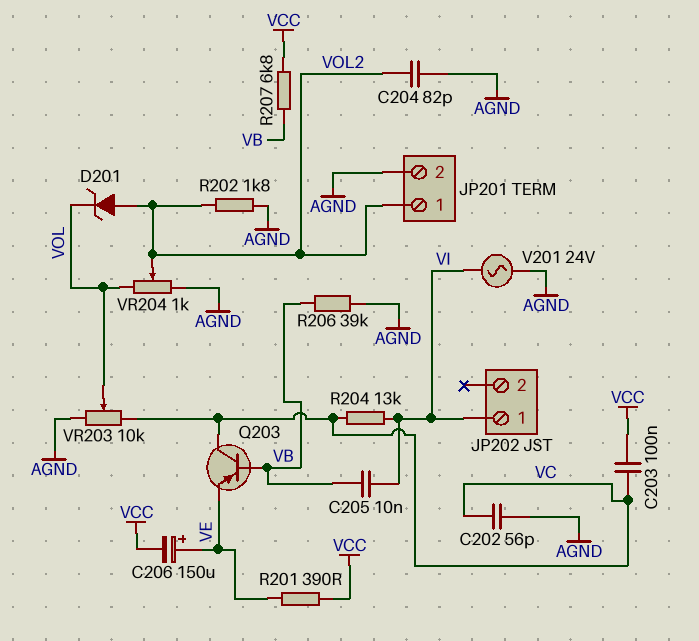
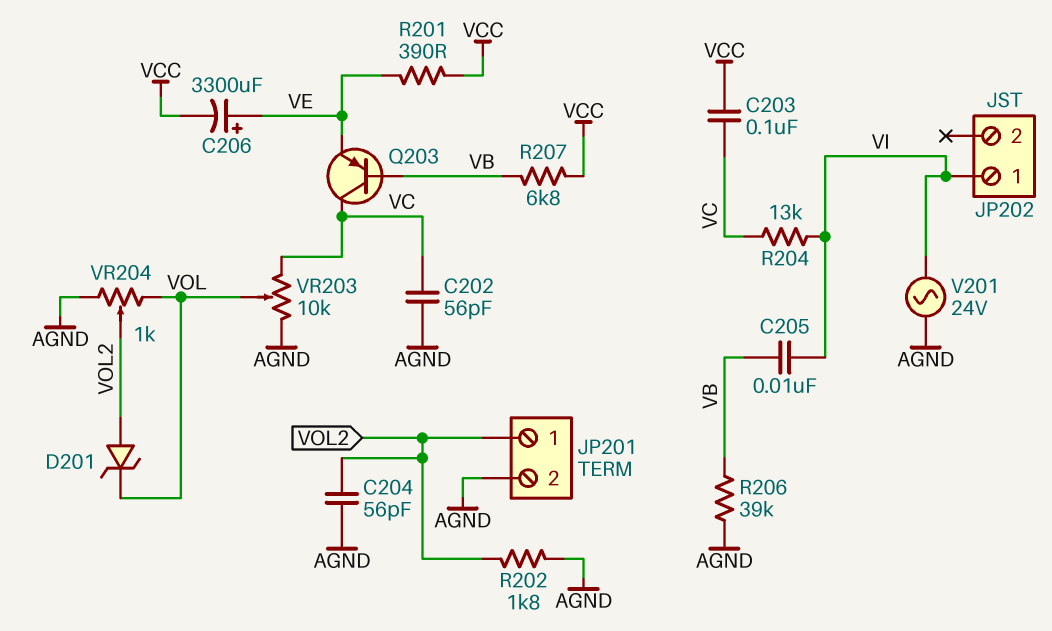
C204: 82pF (AGND, VOL2) -> 56pF (AGND, VOL2)
C206: 150uF (plus VE, minus VCC) -> 3300uF (plus VE, minus VCC)

